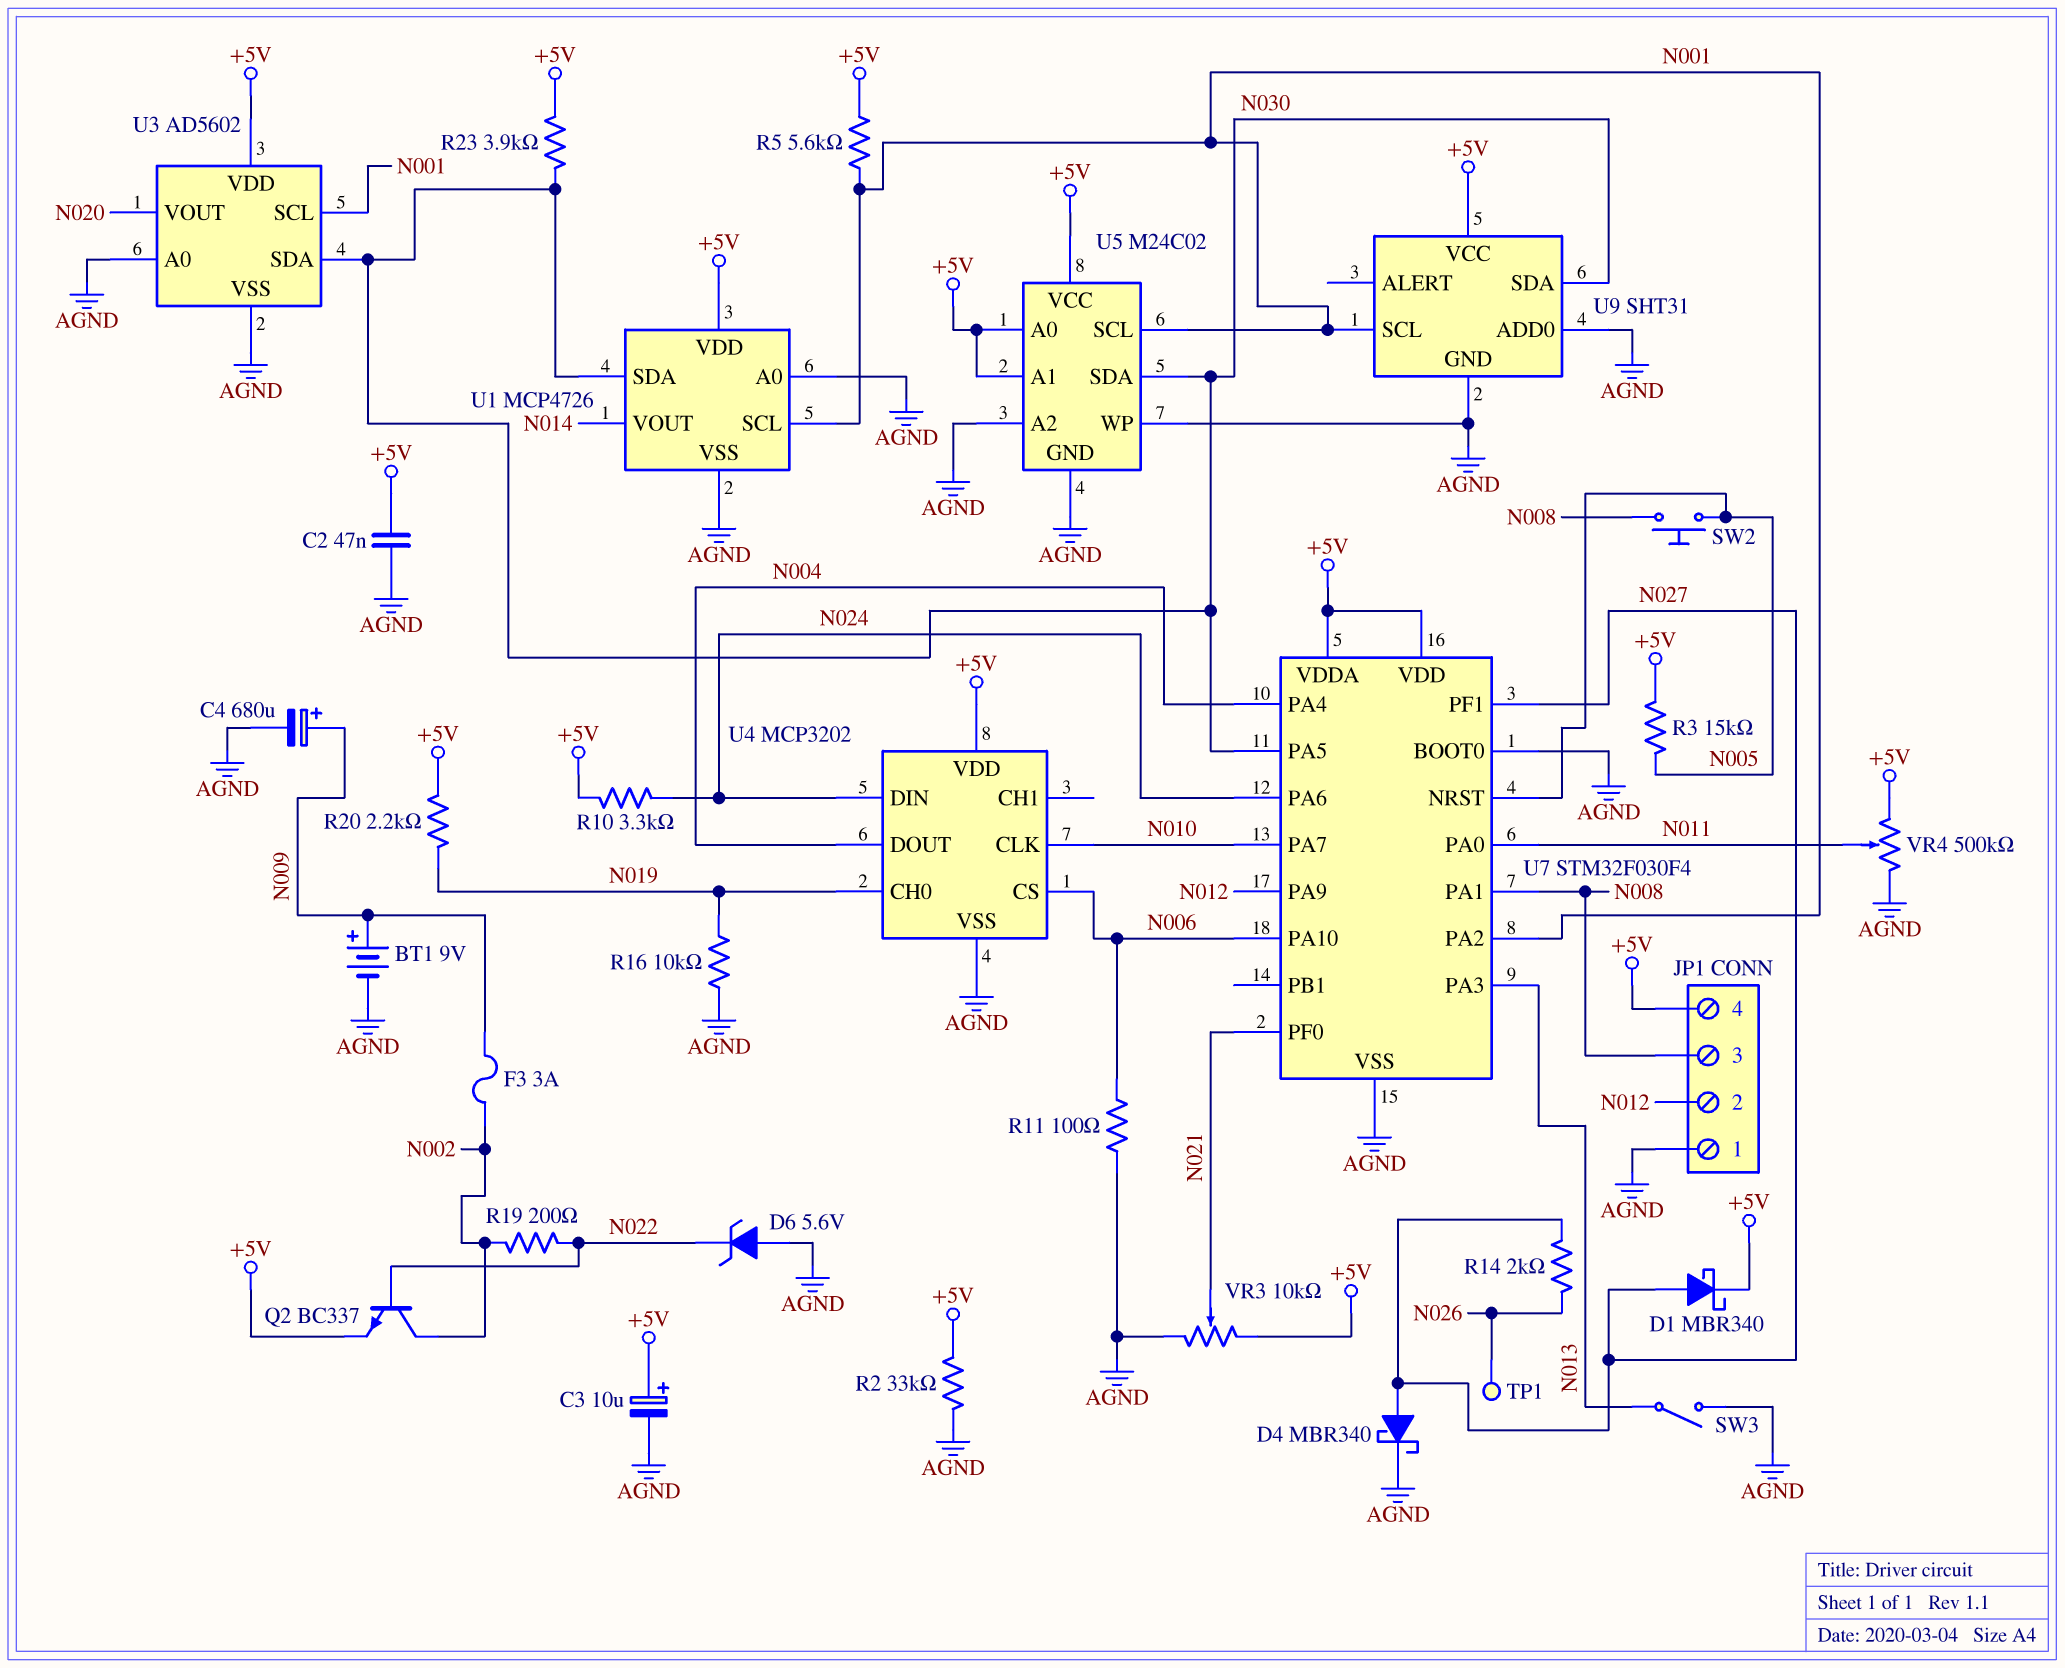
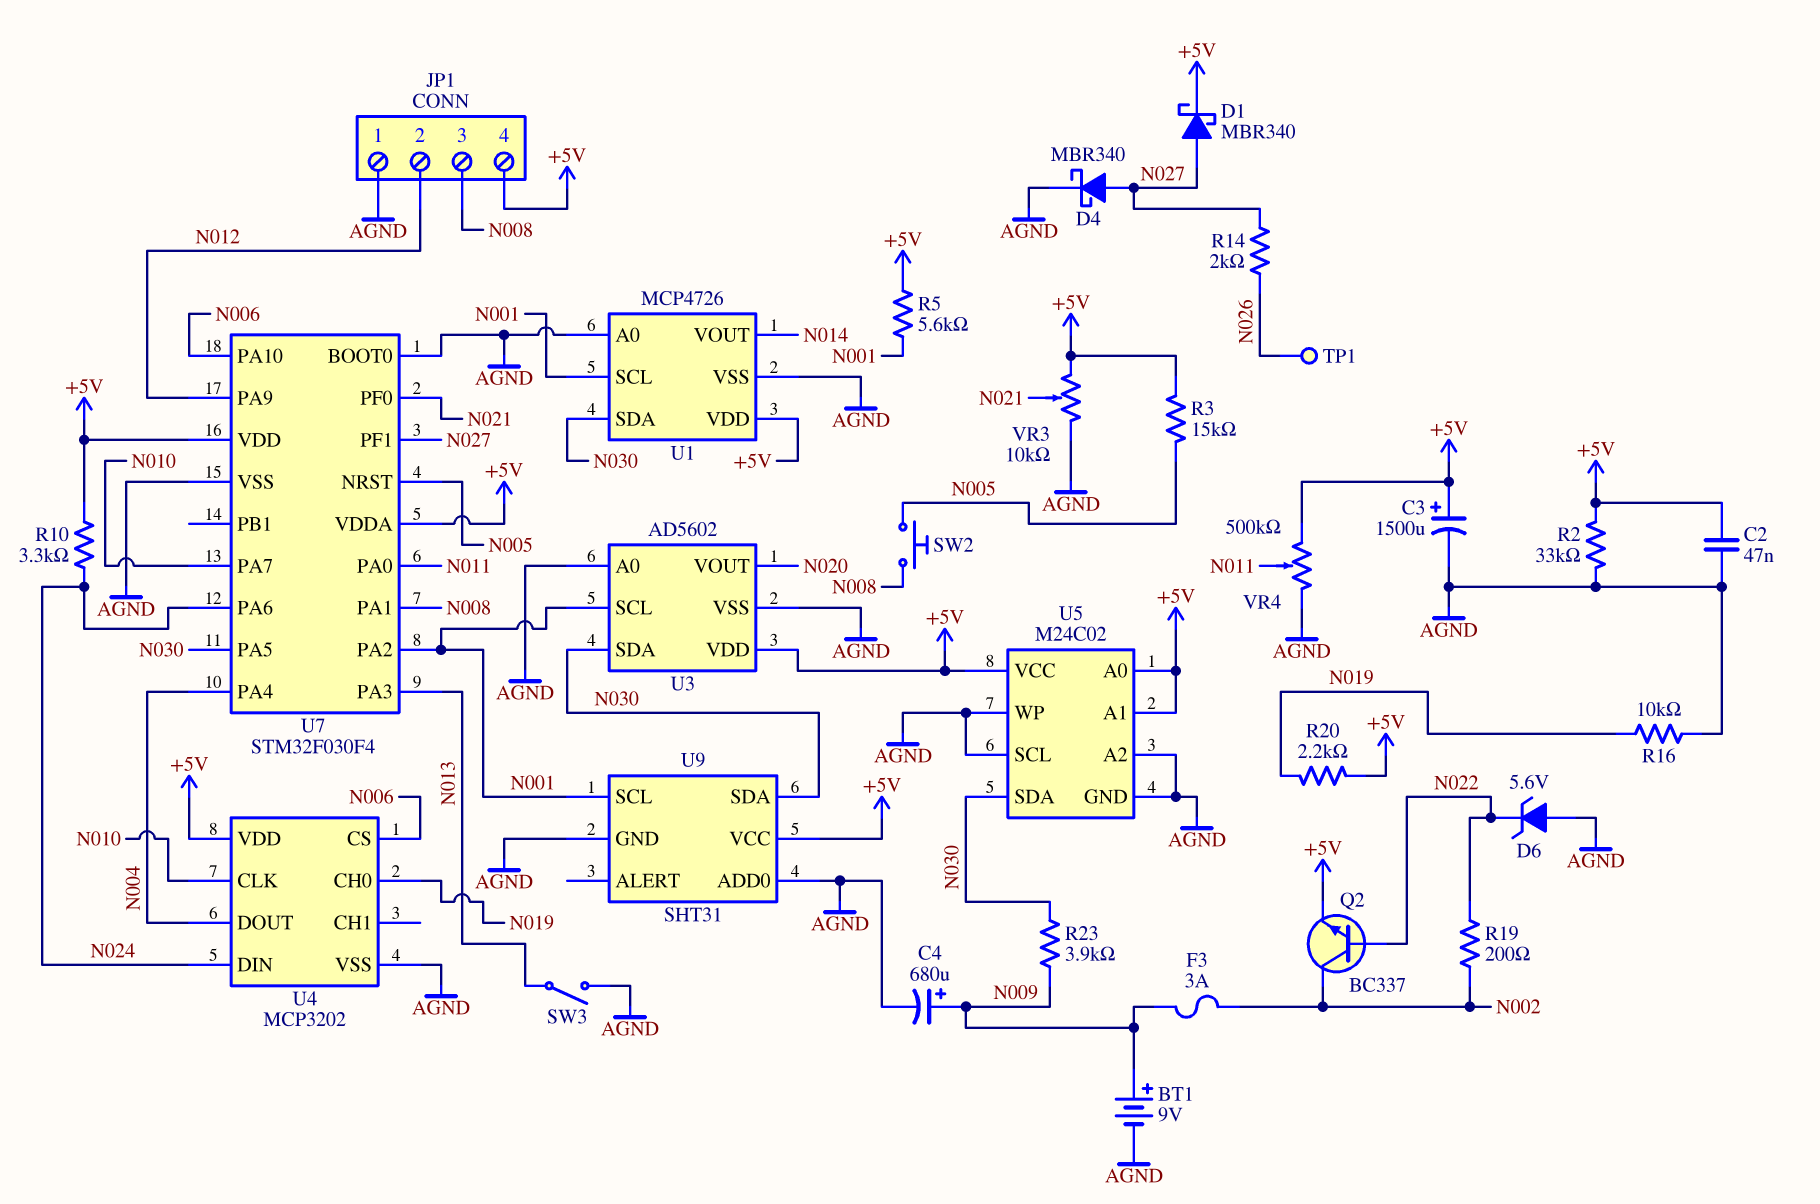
C3: 10uF (plus +5V, minus AGND) -> 1500uF (plus +5V, minus AGND)
R11: 100 (AGND, N006) -> none
R23: 3.9k (+5V, N030) -> 3.9k (N009, N030)
U5 pin SCL: N001 -> AGND

